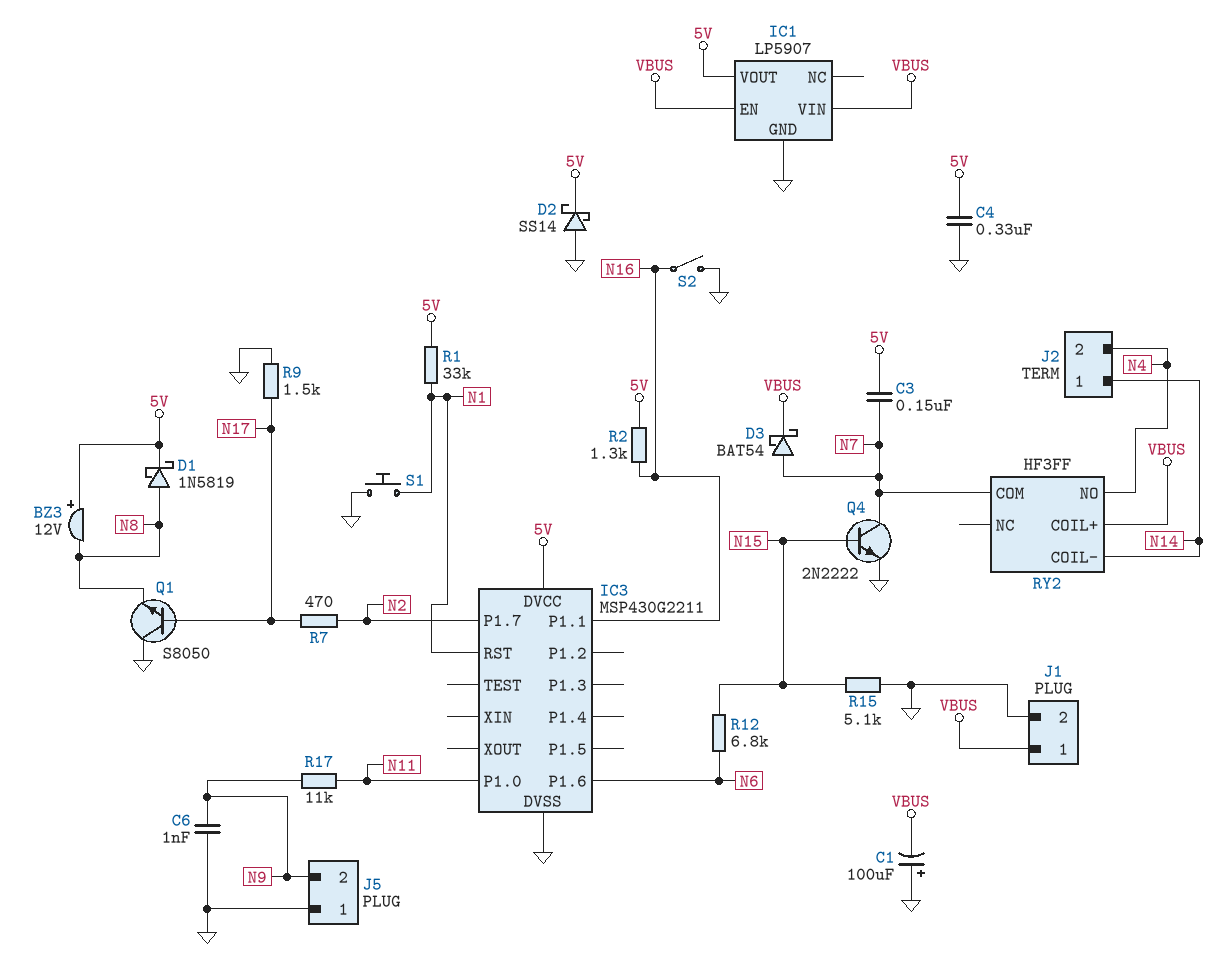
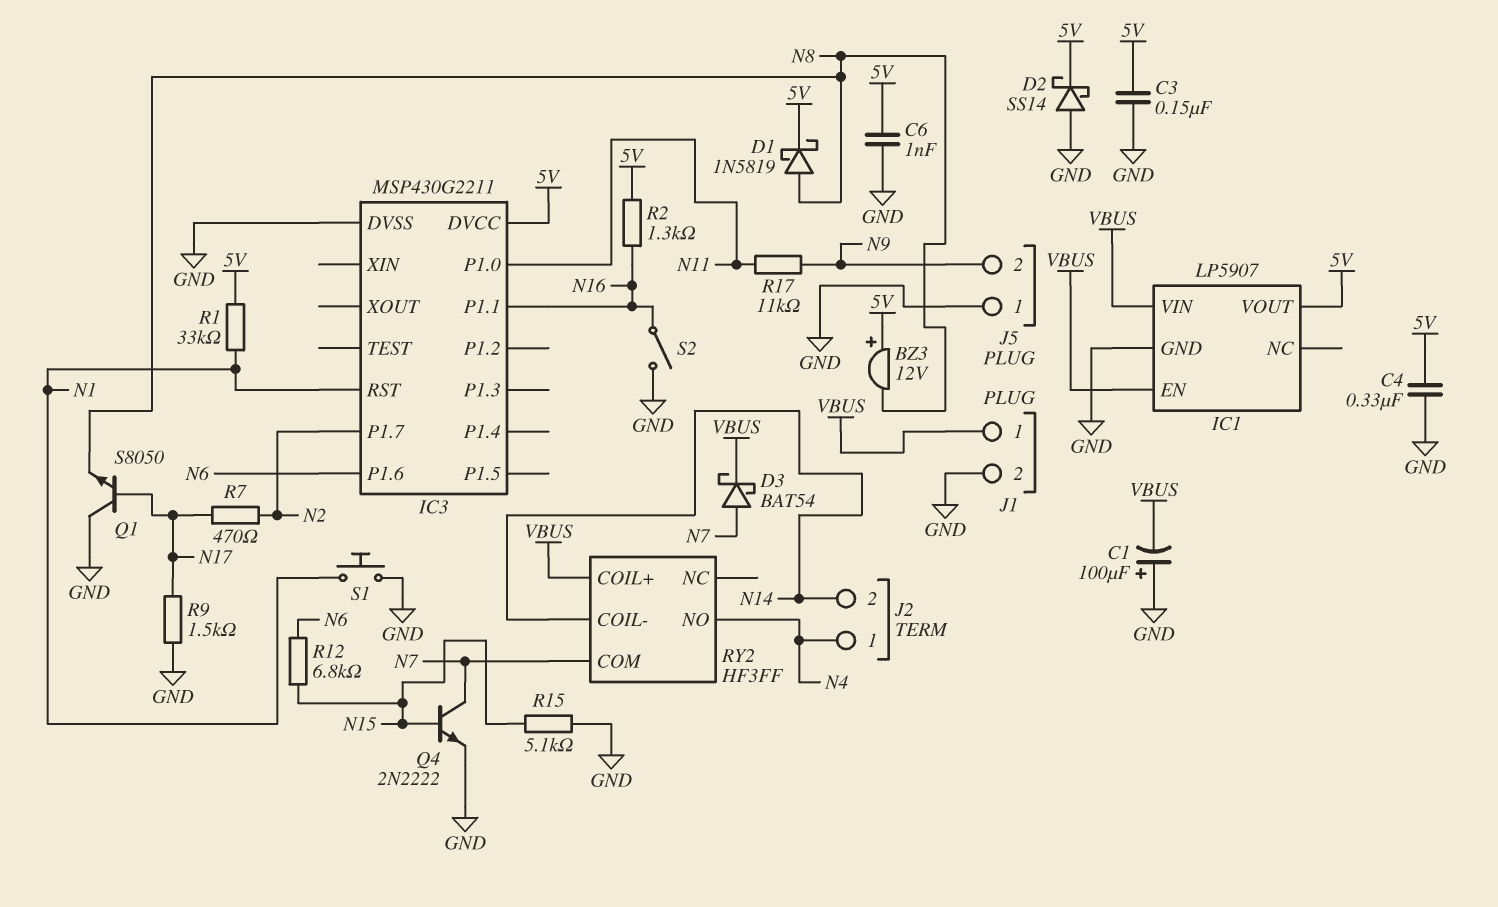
C3: 150nF (5V, N7) -> 150nF (5V, GND)
C6: 1nF (GND, N9) -> 1nF (5V, GND)
J2 pin 1: N14 -> N4
J2 pin 2: N4 -> N14

